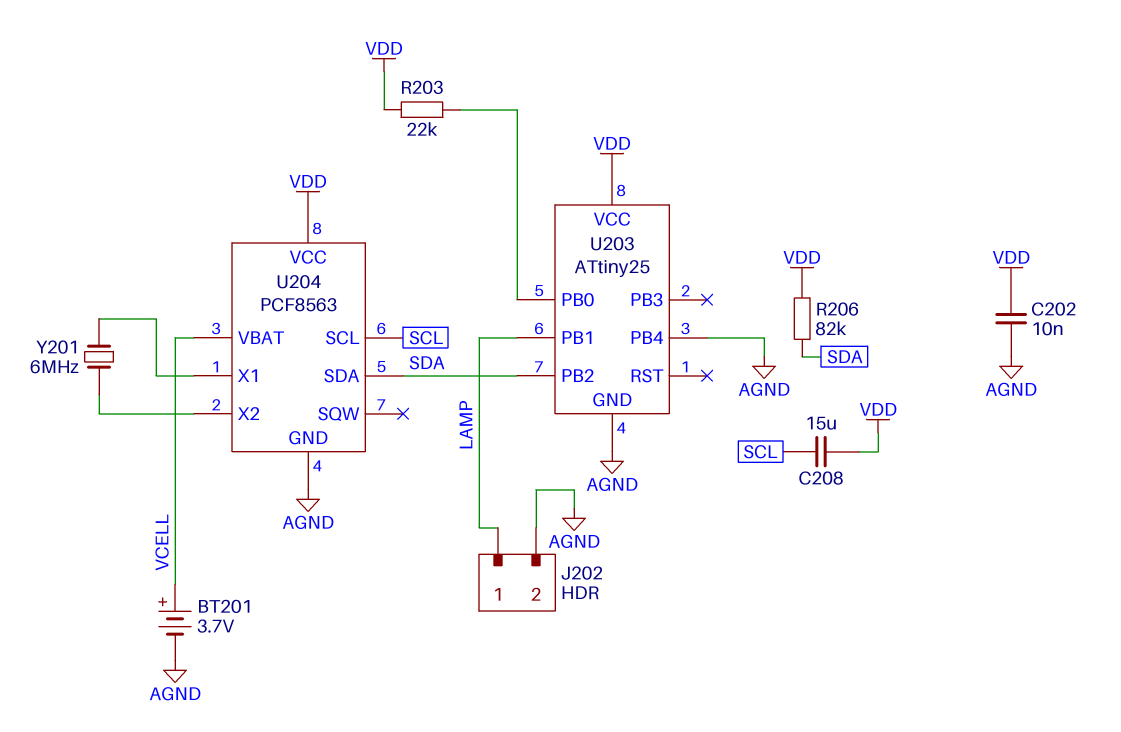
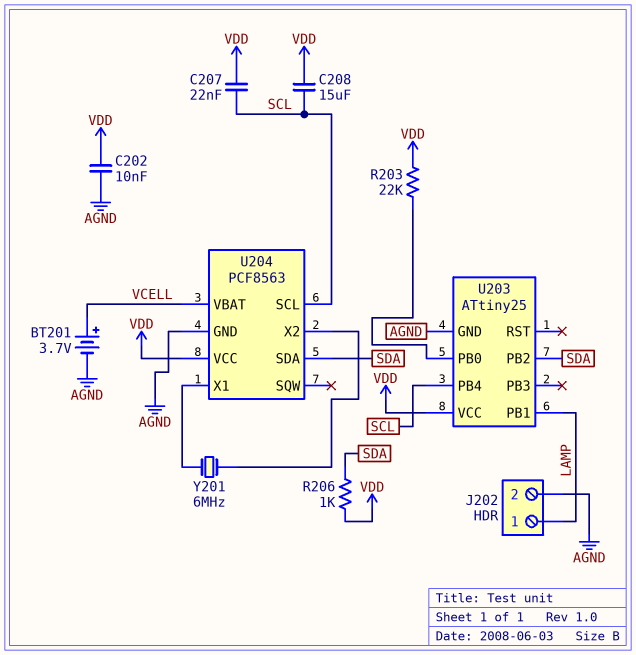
C207: none -> 22nF (SCL, VDD)
R206: 82k (SDA, VDD) -> 1k (SDA, VDD)
U203 pin PB4: AGND -> SCL

